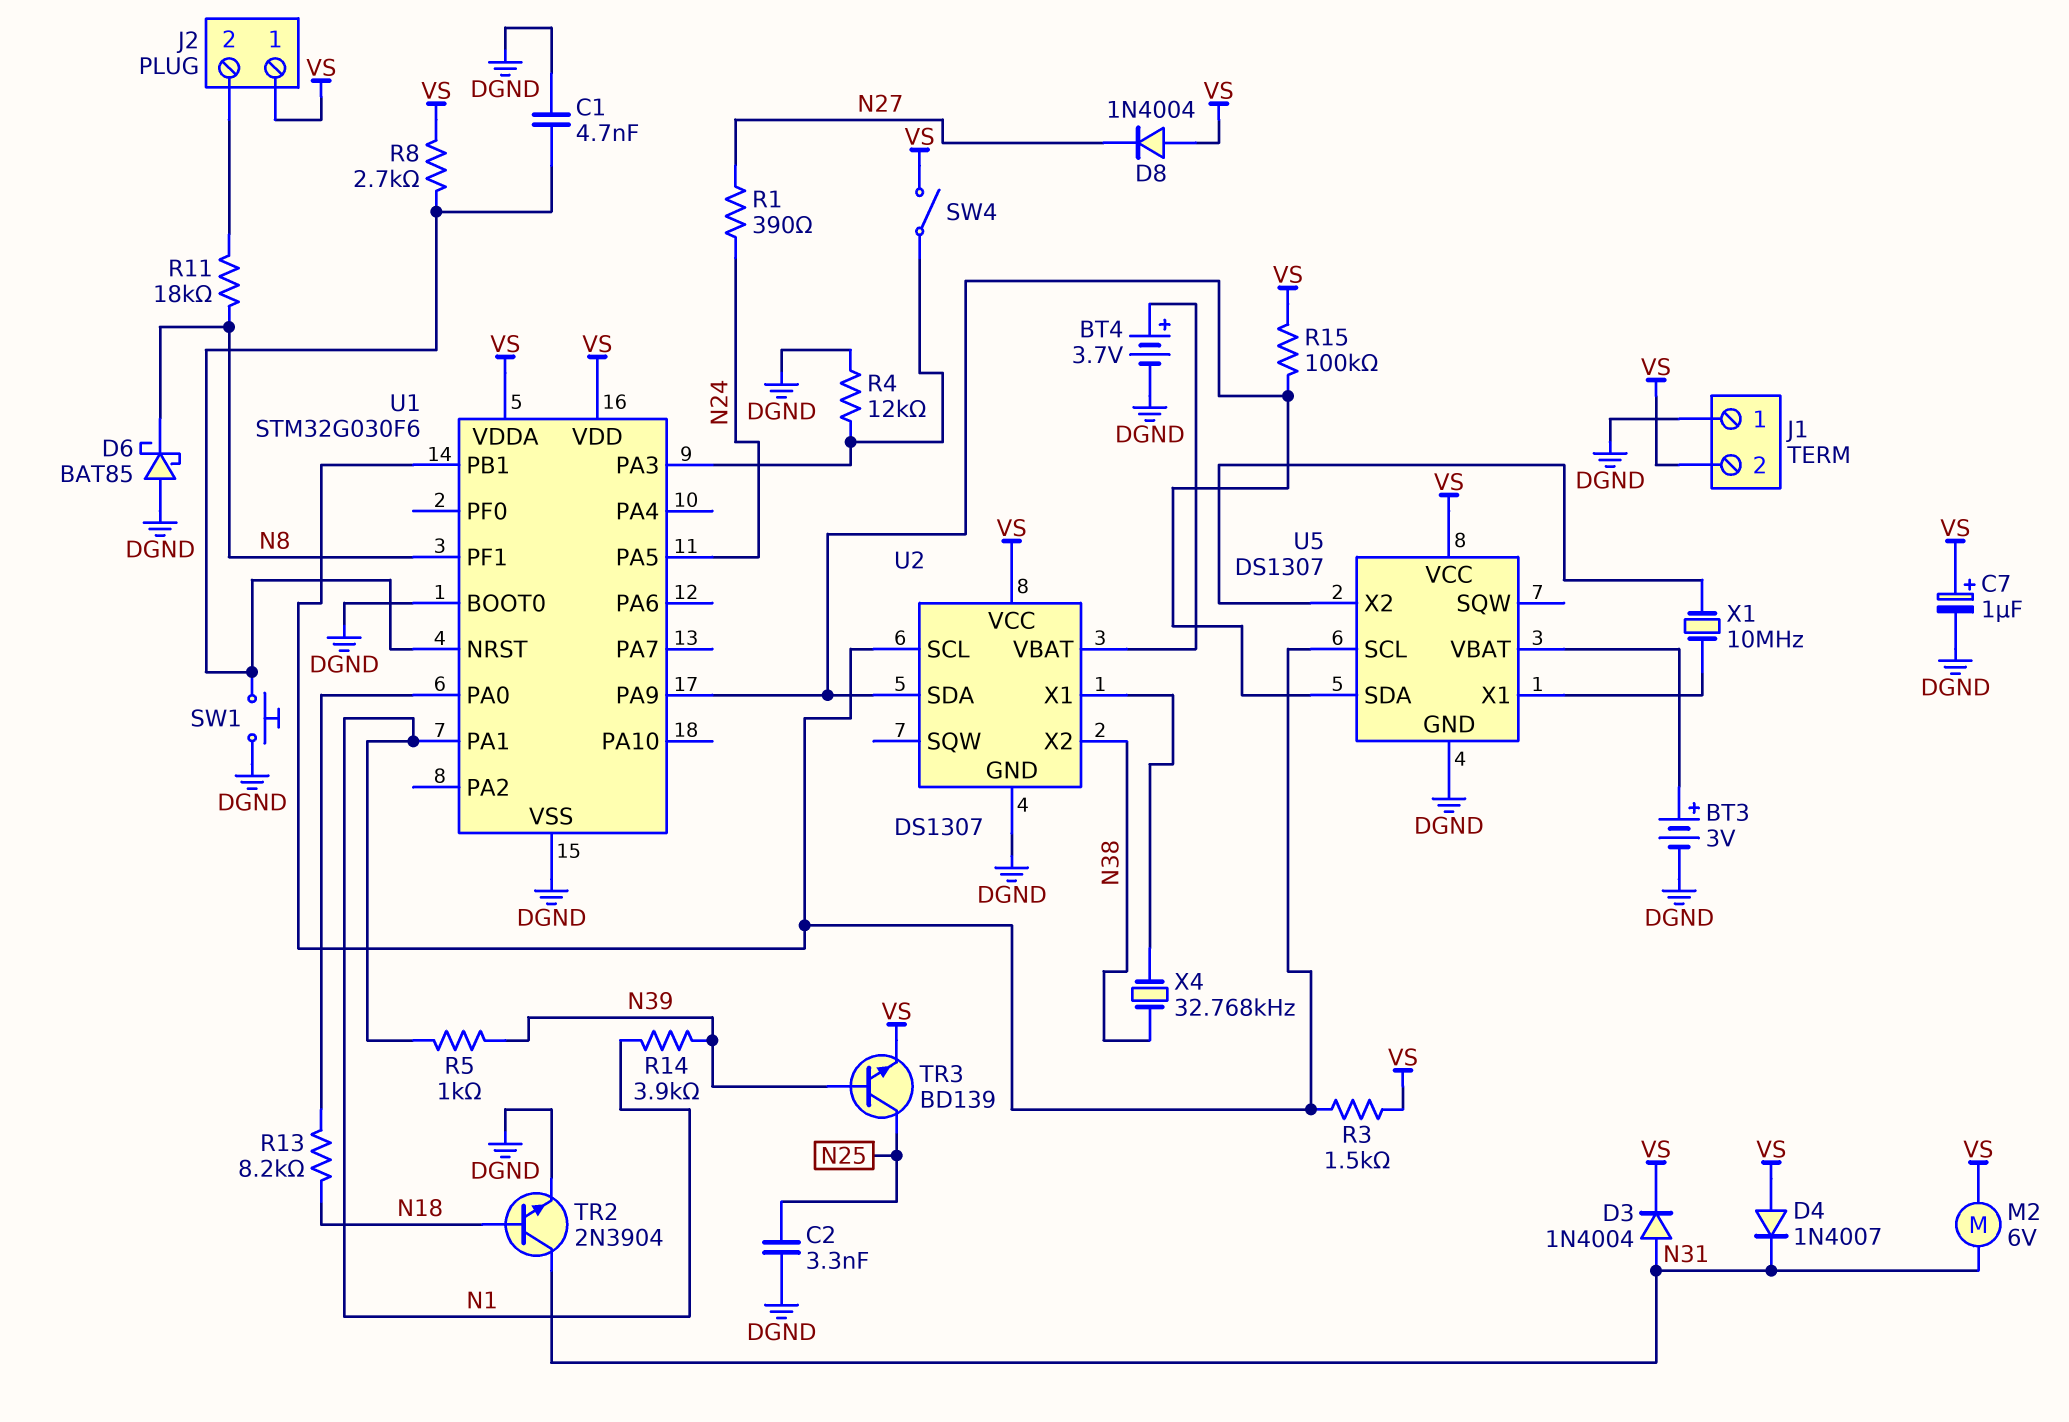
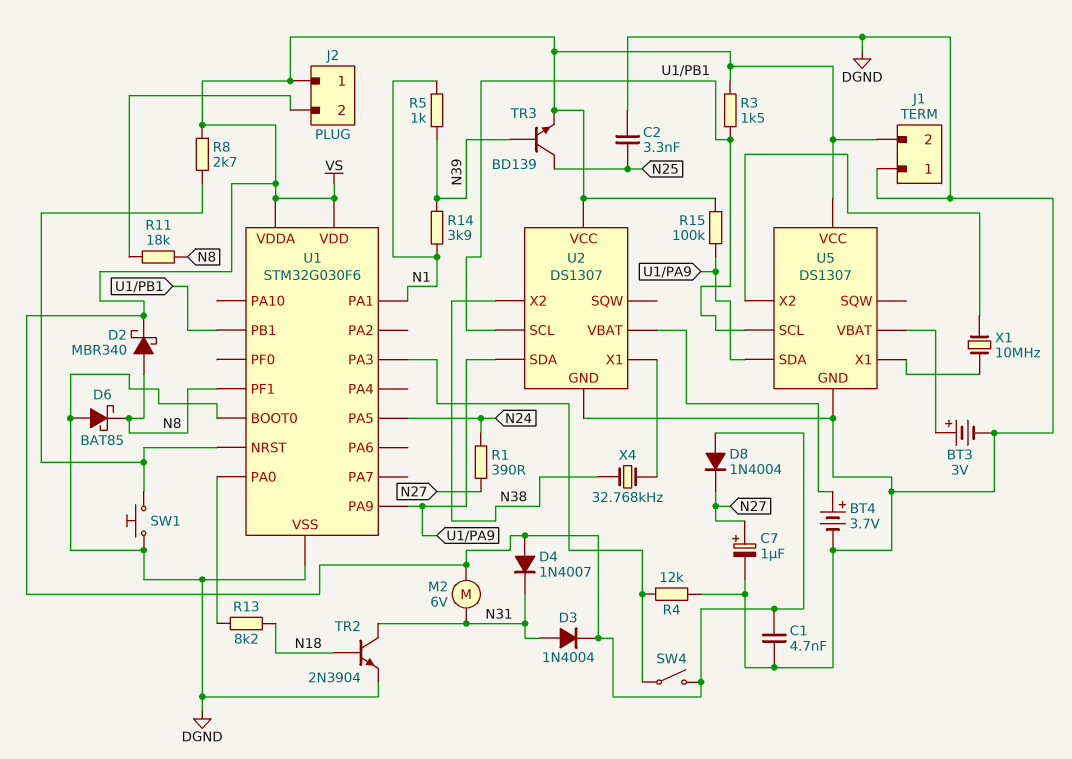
C1: 4.7nF (DGND, U1/NRST) -> 4.7nF (DGND, VS)
C7: 1uF (plus VS, minus DGND) -> 1uF (plus N27, minus DGND)
D2: none -> schottky MBR340 (A N8, K VS)

